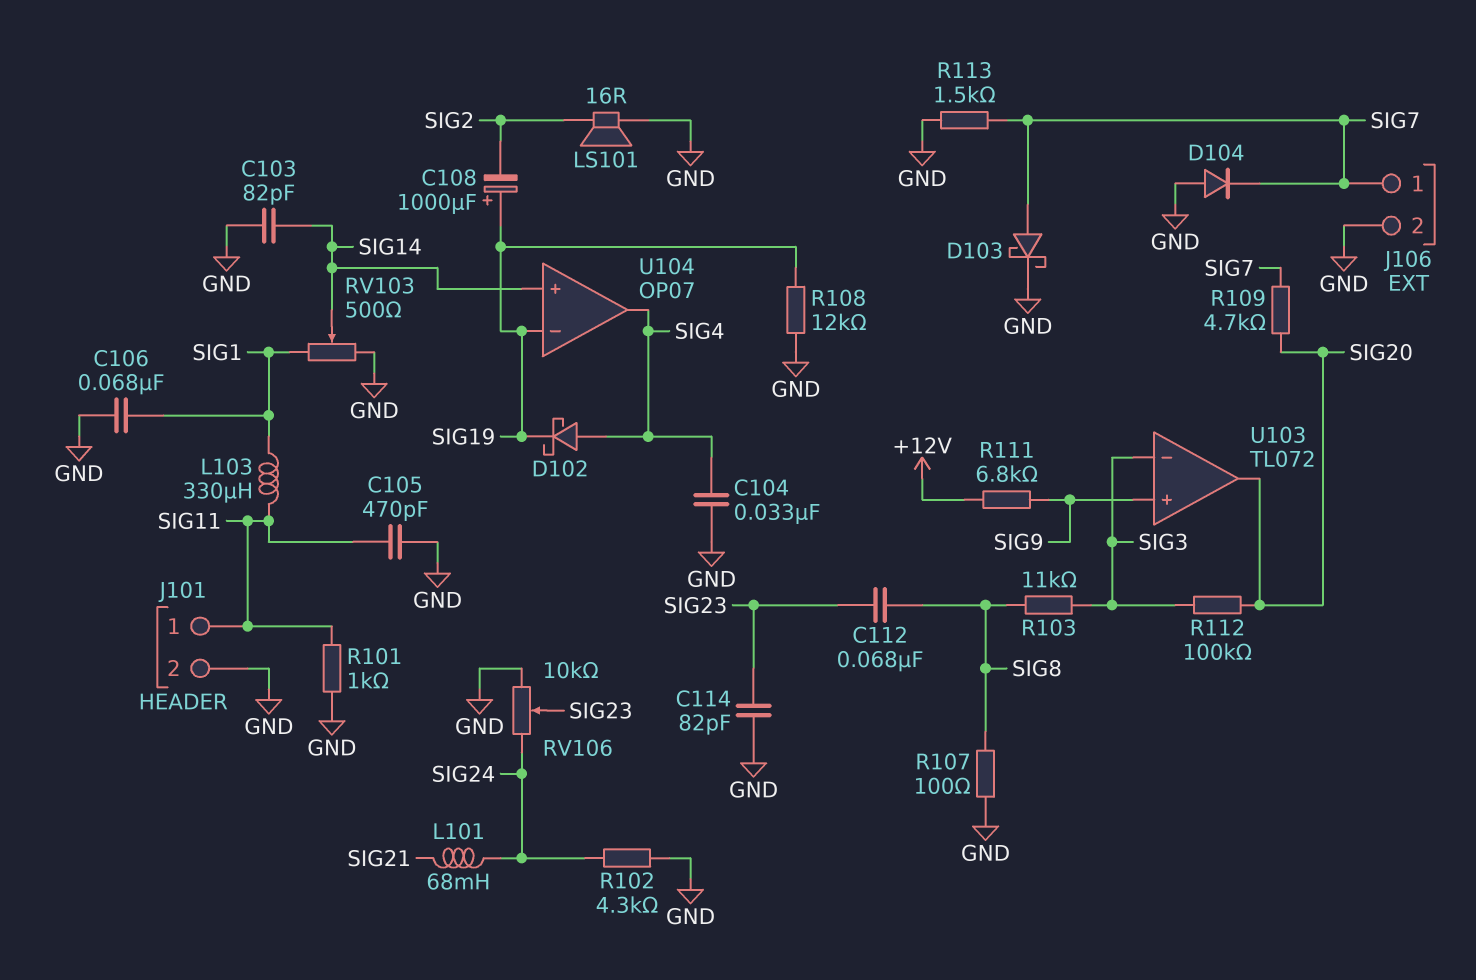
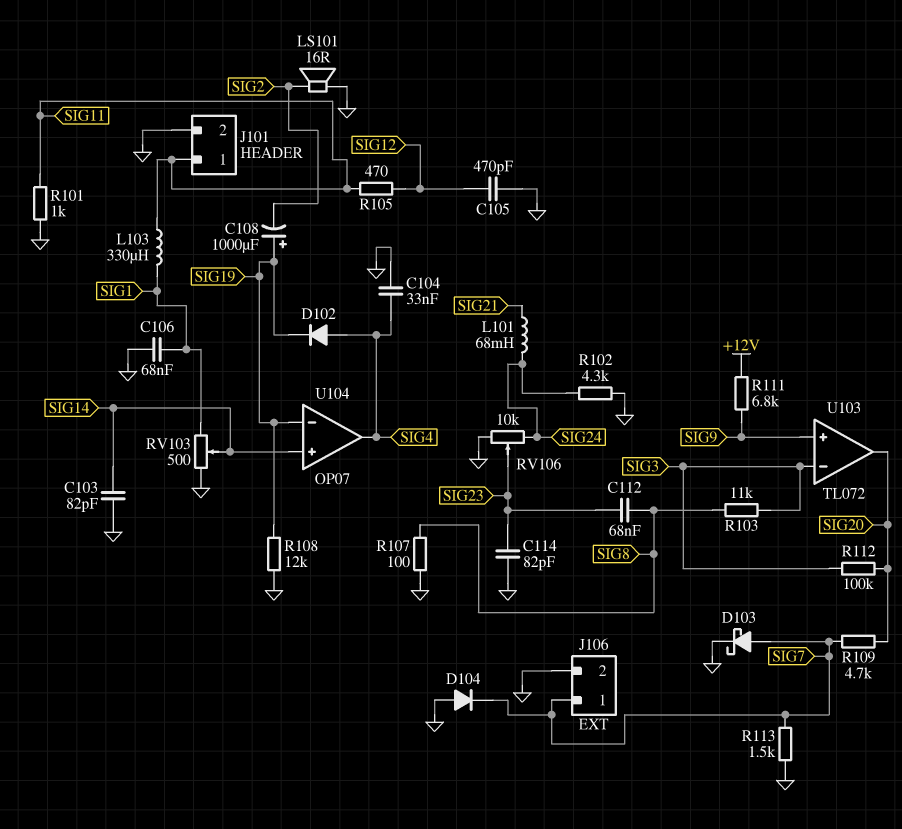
C105: 470pF (GND, SIG11) -> 470pF (GND, SIG12)
D102: schottky (A SIG4, K SIG19) -> diode (A SIG4, K SIG19)
R105: none -> 470 (SIG11, SIG12)

